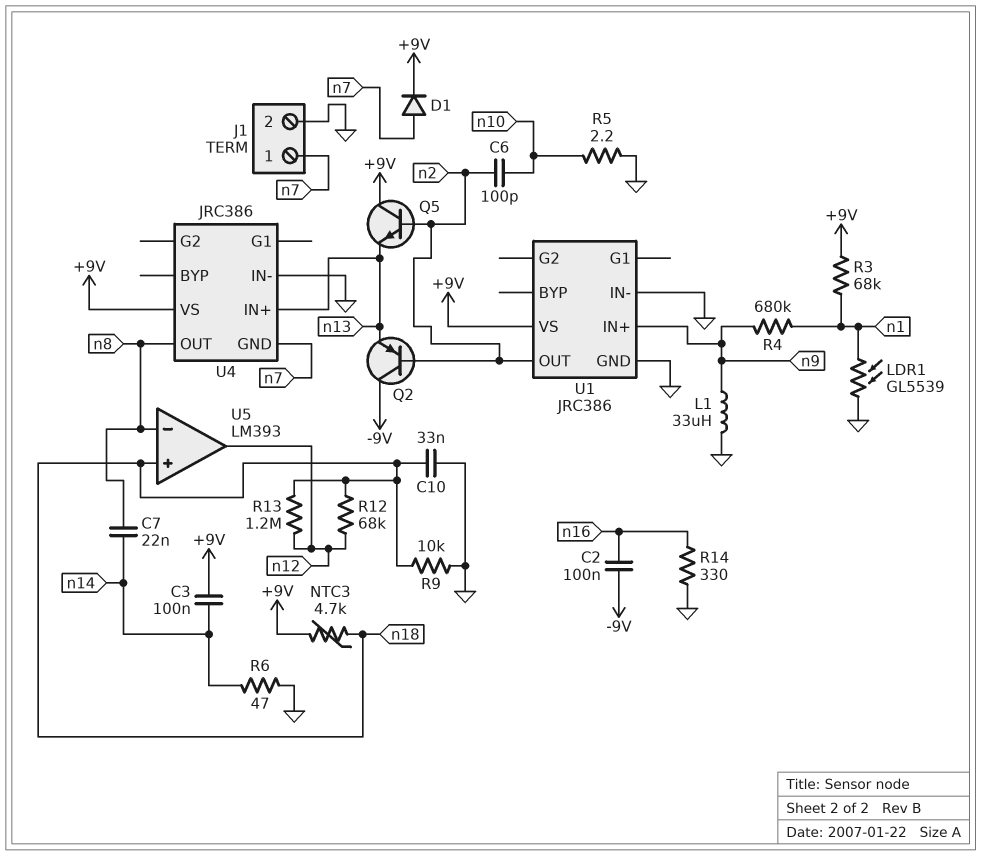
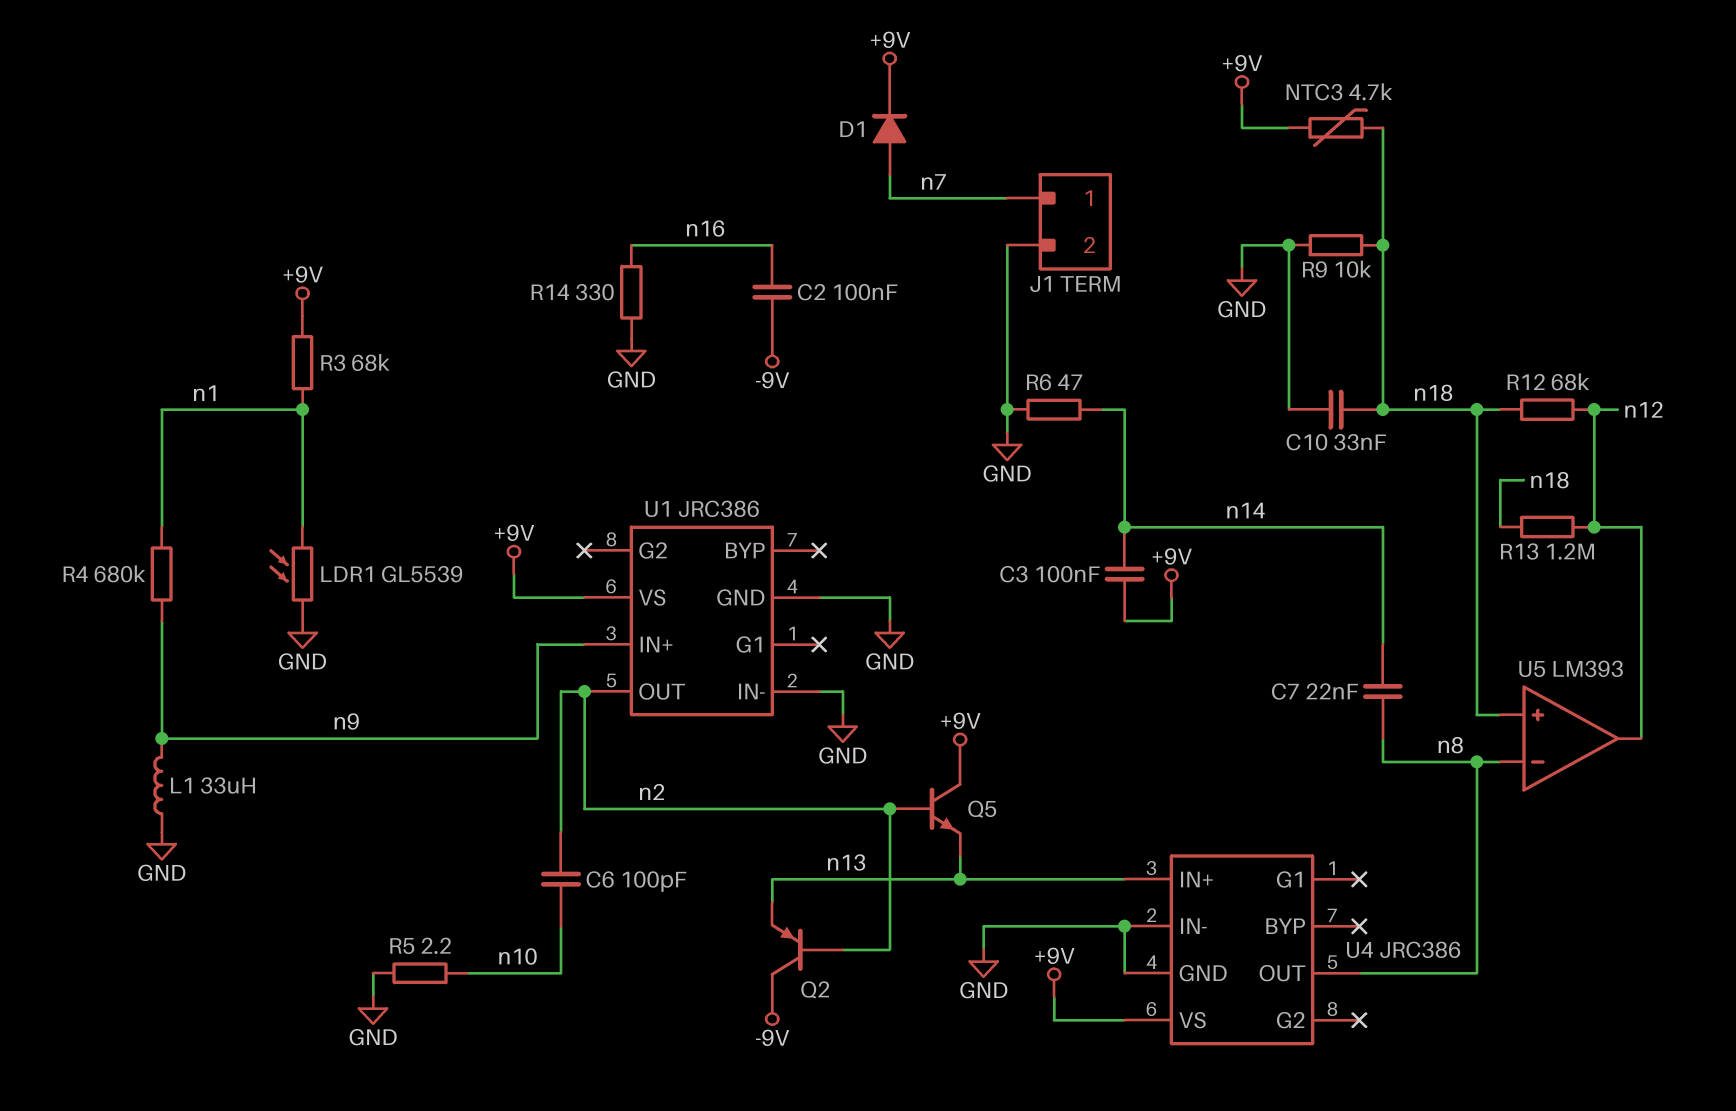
U4 pin GND: n7 -> GND

